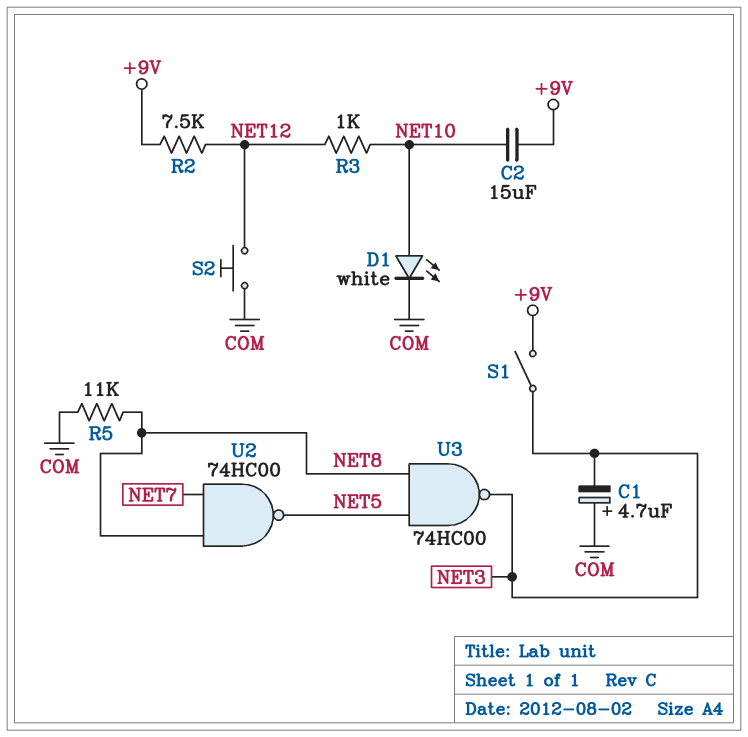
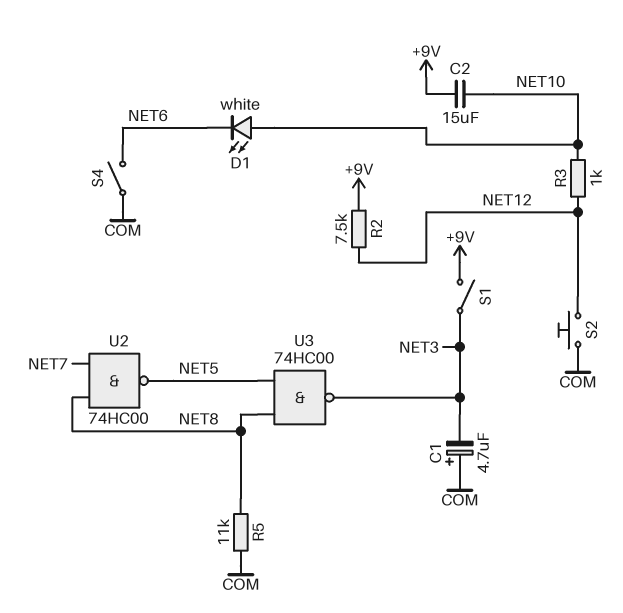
D1: LED white (A NET10, K COM) -> LED white (A NET10, K NET6)
S4: none -> switch (COM, NET6)

